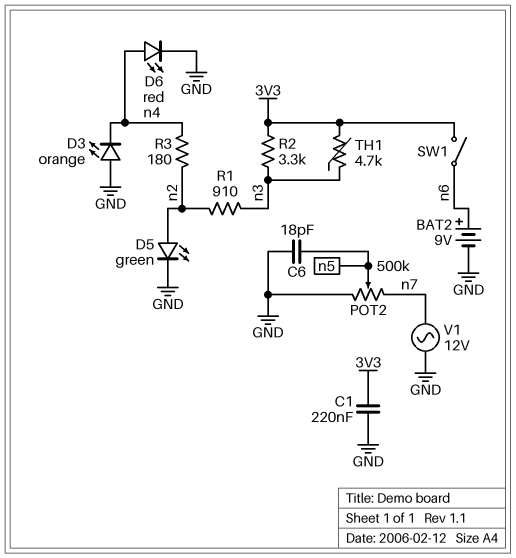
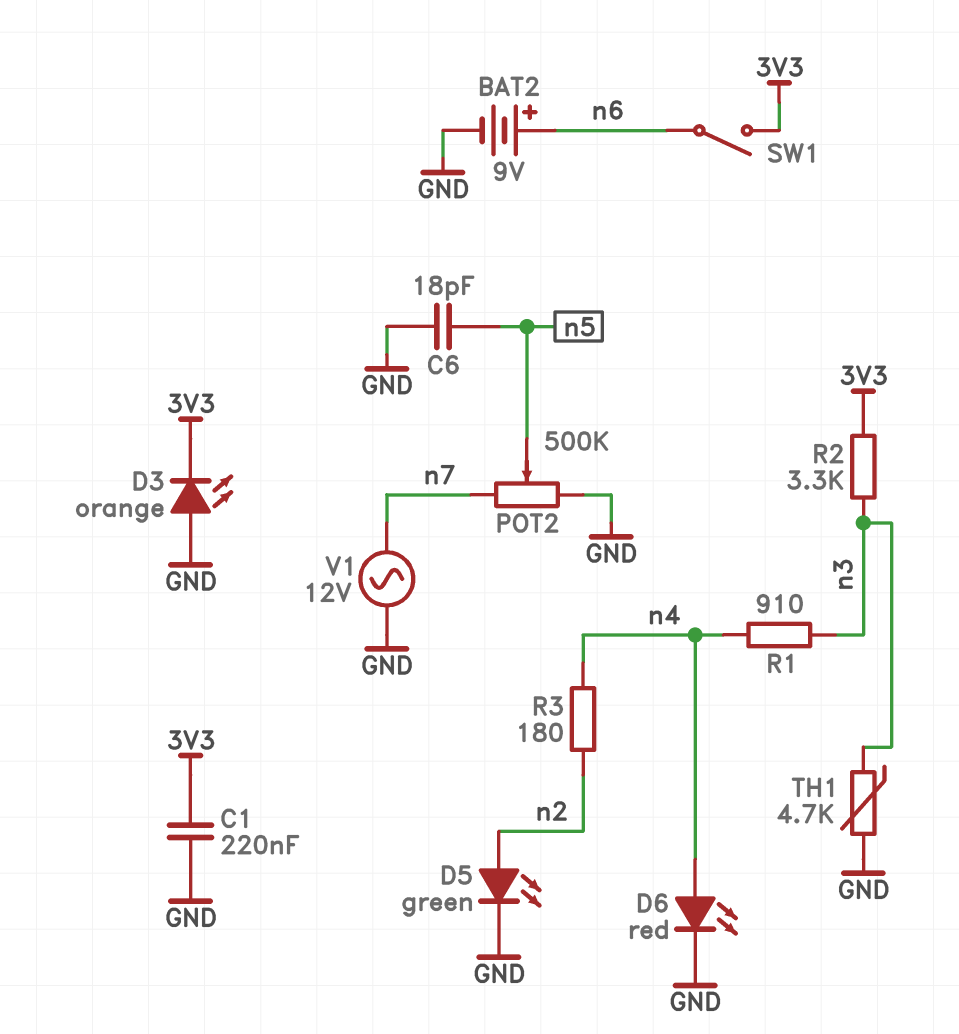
D3: LED orange (A GND, K n4) -> LED orange (A GND, K 3V3)
R1: 910 (n2, n3) -> 910 (n3, n4)
TH1: 4.7k (3V3, n3) -> 4.7k (GND, n3)

